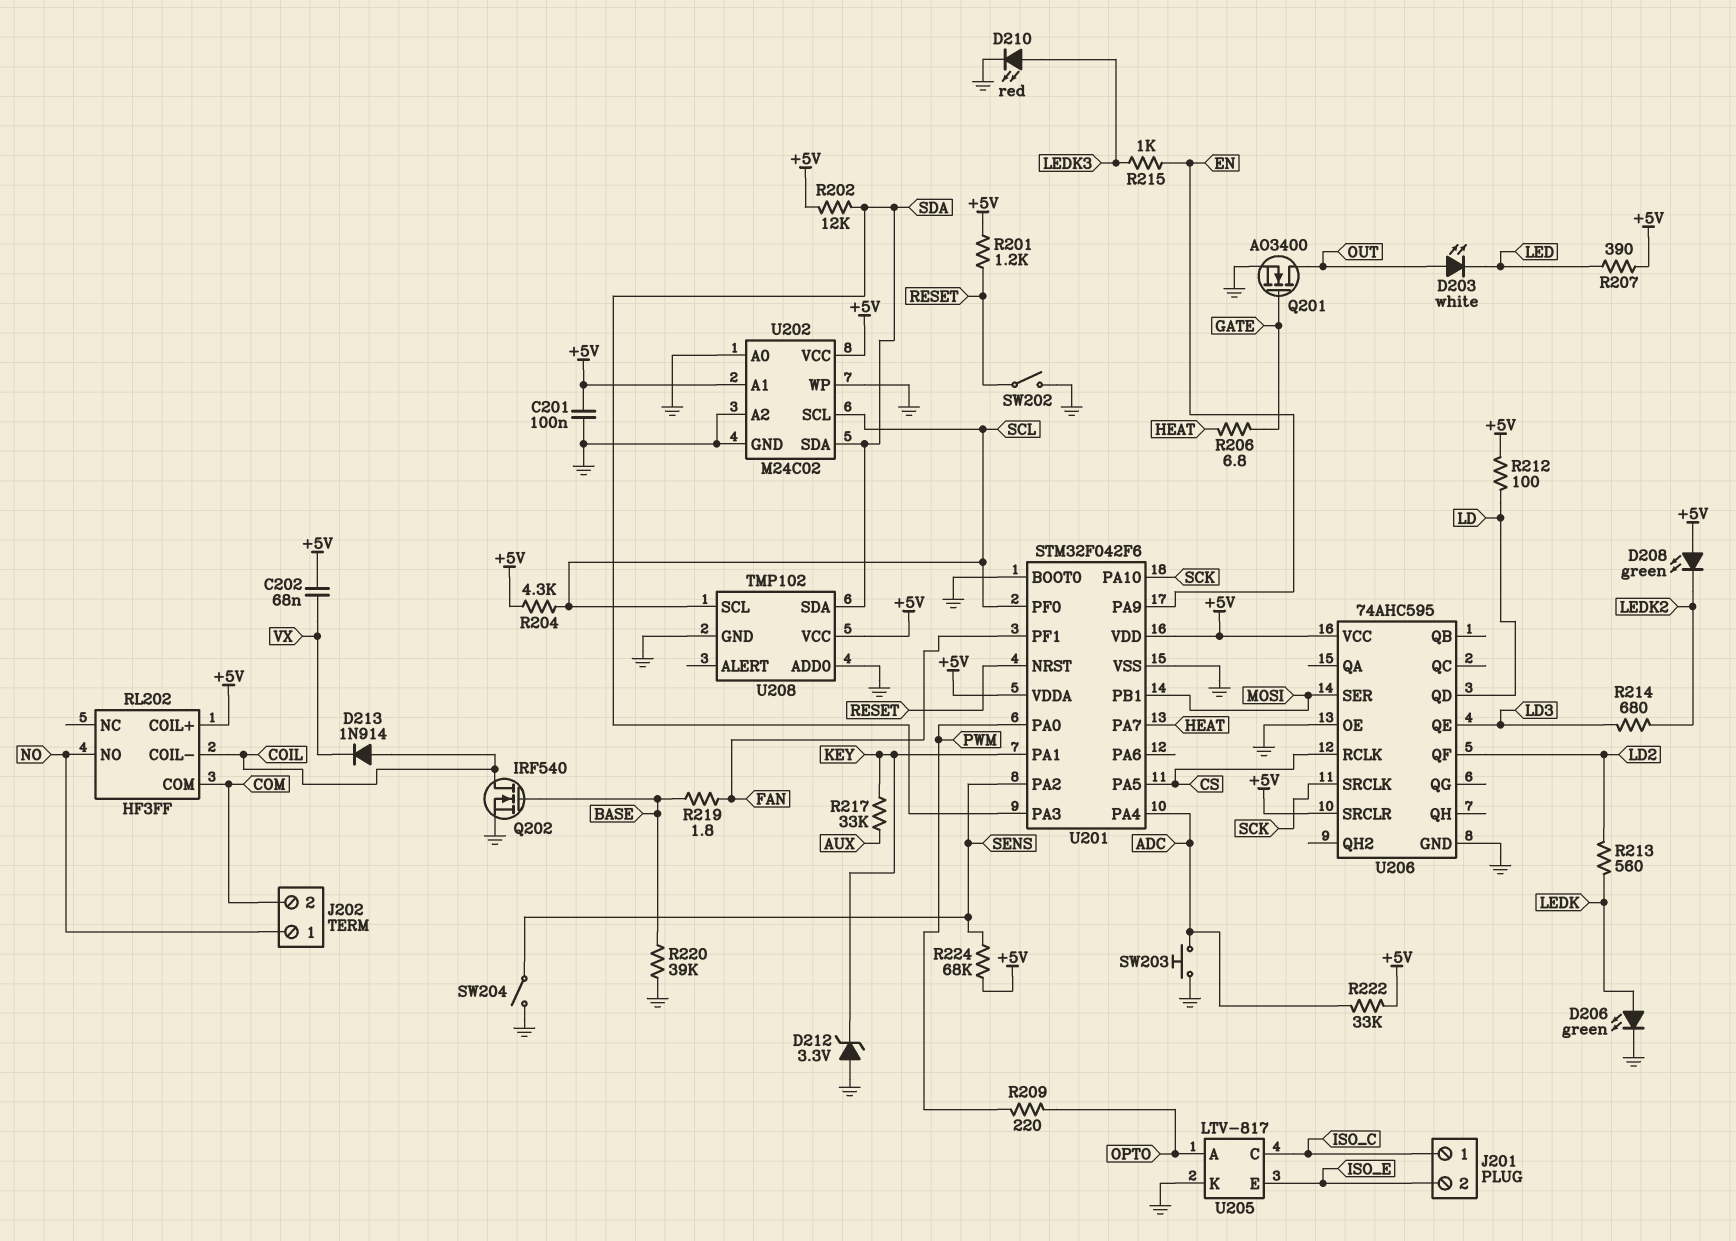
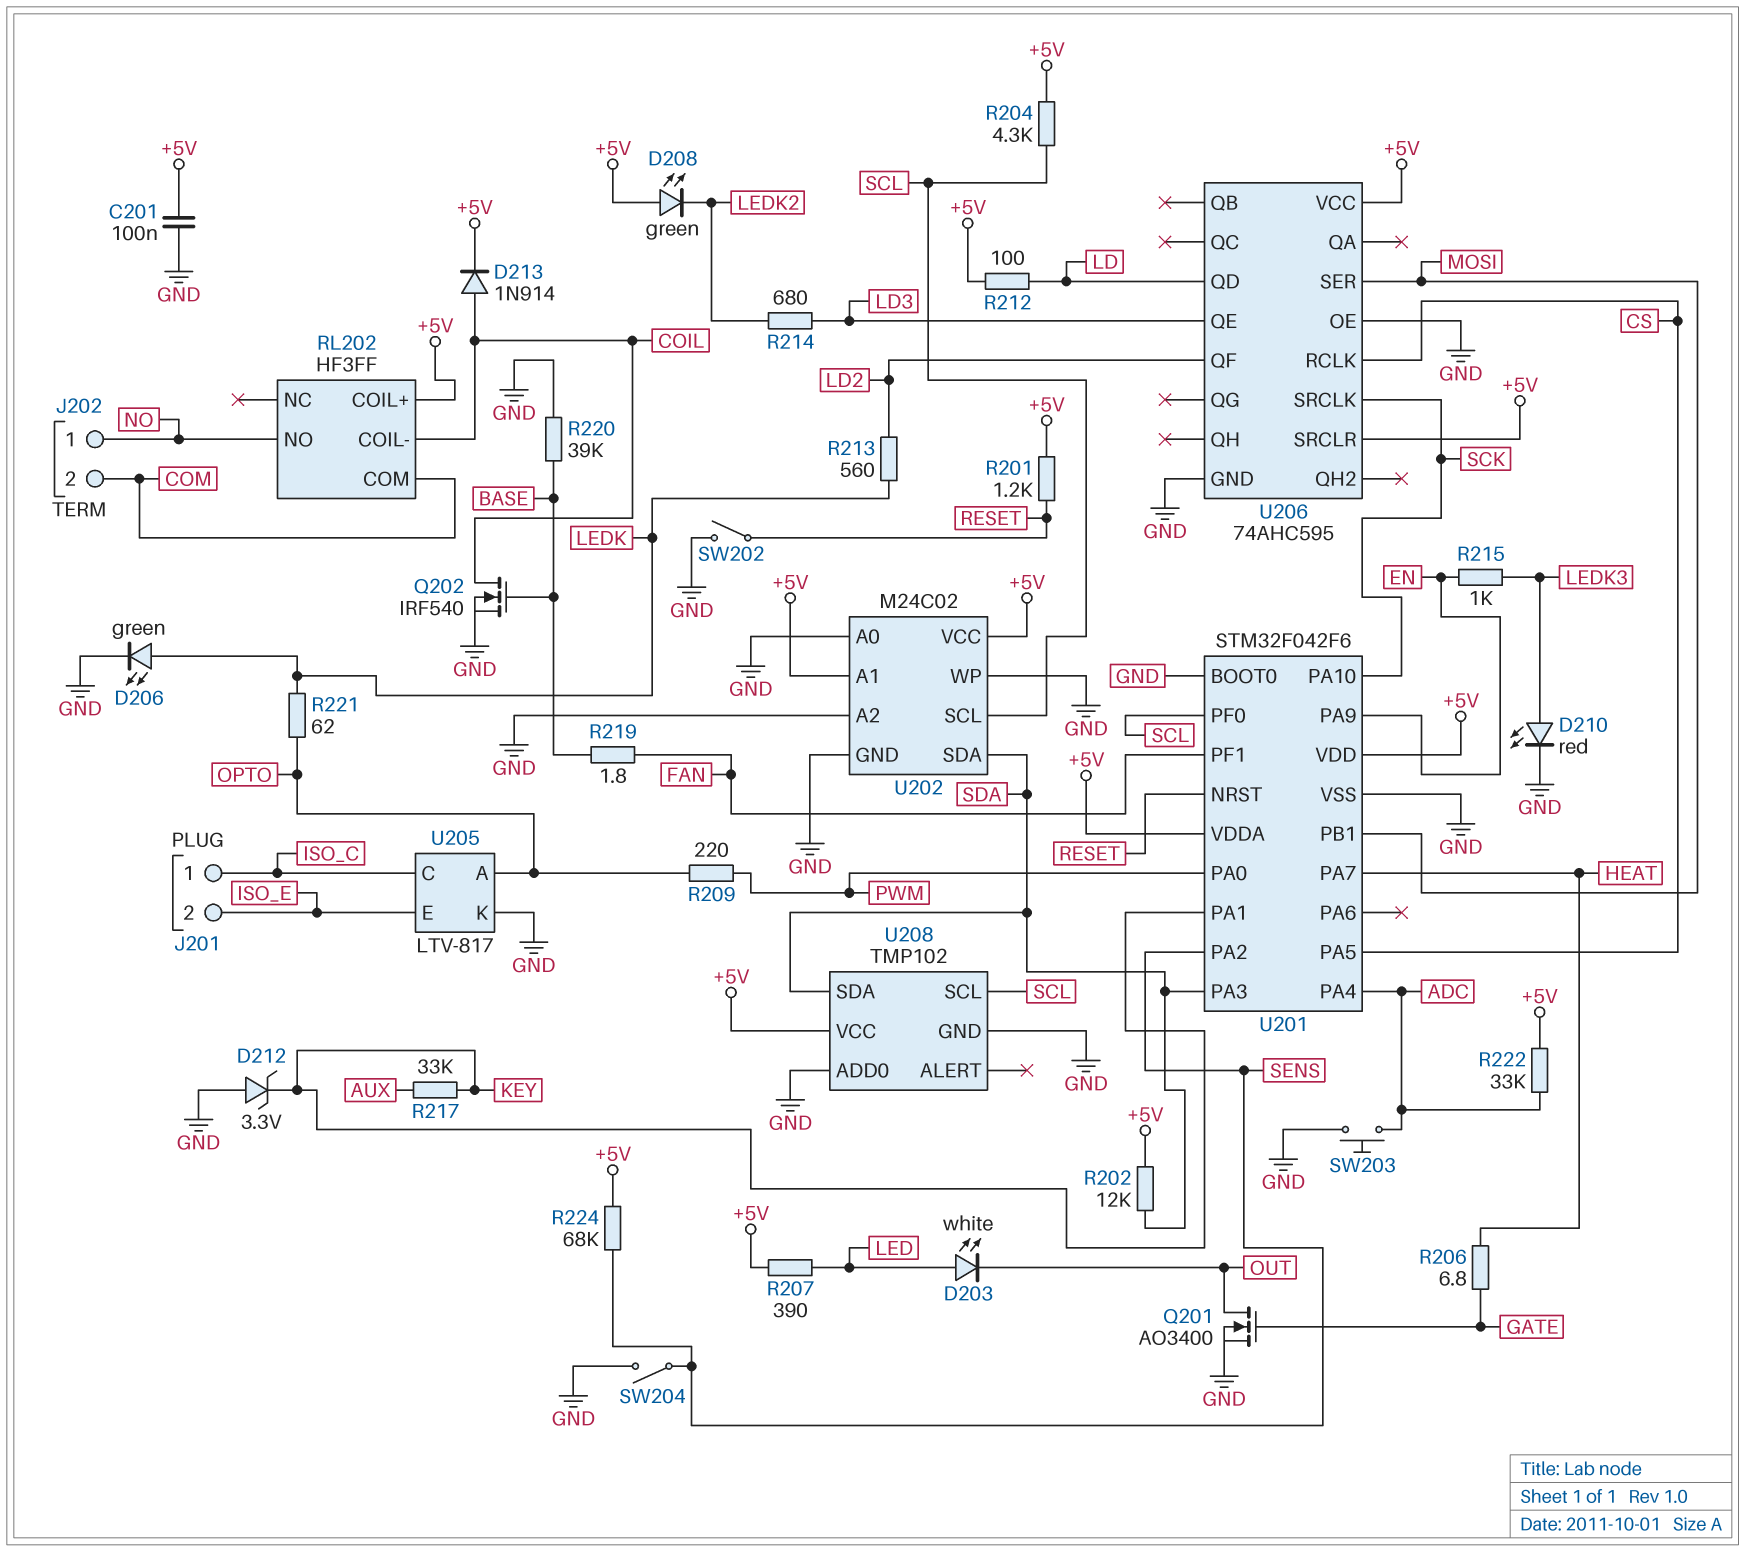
C202: 68nF (+5V, VX) -> none
D203: LED white (A OUT, K LED) -> LED white (A LED, K OUT)
D213: diode 1N914 (A COIL, K VX) -> diode 1N914 (A COIL, K +5V)
R221: none -> 62 (LEDK, OPTO)

